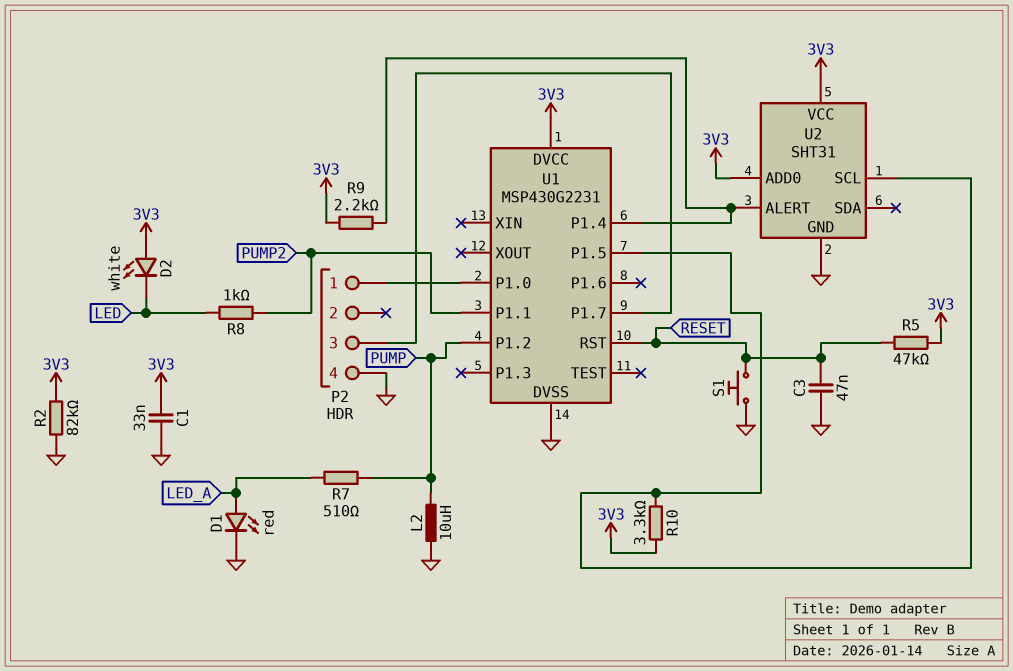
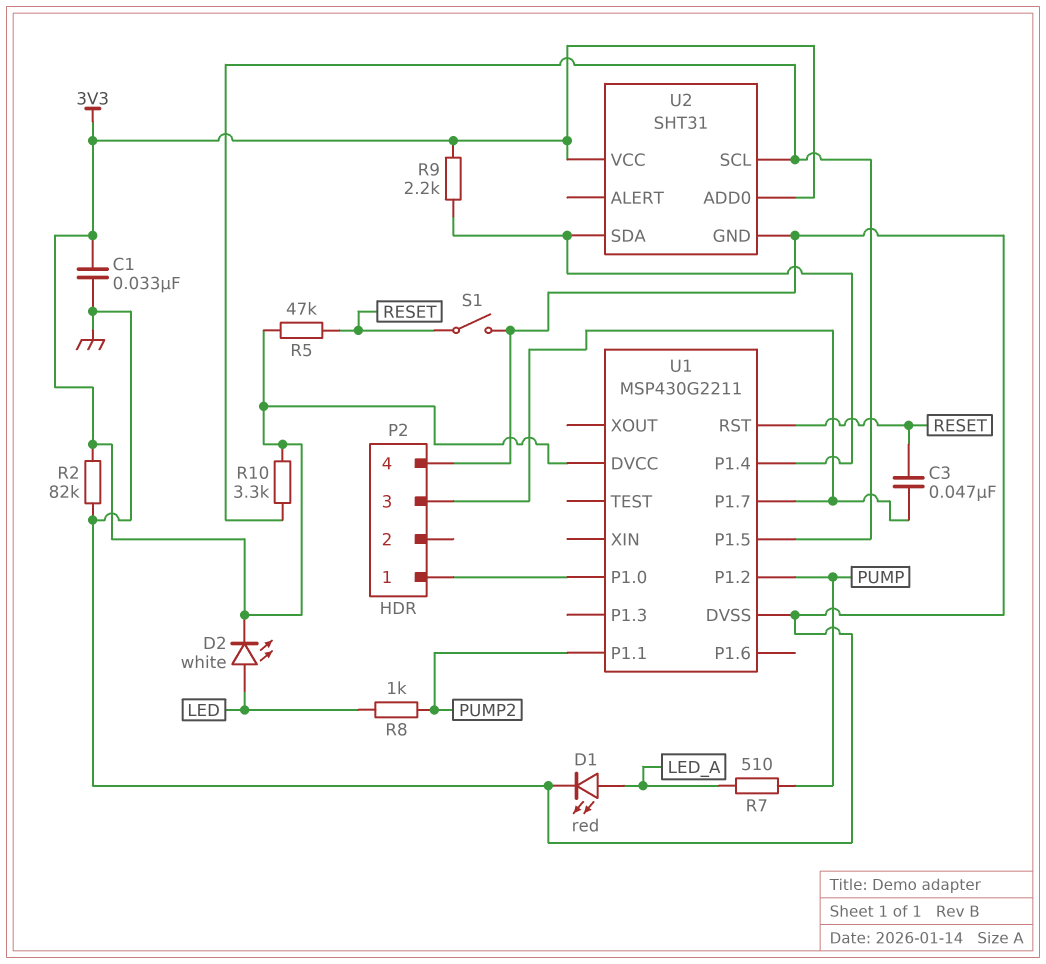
C3: 47nF (GND, RESET) -> 47nF (P2/3, RESET)
D2: LED white (A 3V3, K LED) -> LED white (A LED, K 3V3)
L2: 10uH (GND, PUMP) -> none
S1: button (GND, RESET) -> switch (GND, RESET)
U1: MSP430G2231 -> MSP430G2211
U2 pin ALERT: U1/P1.4 -> none
U2 pin SDA: none -> U1/P1.4

